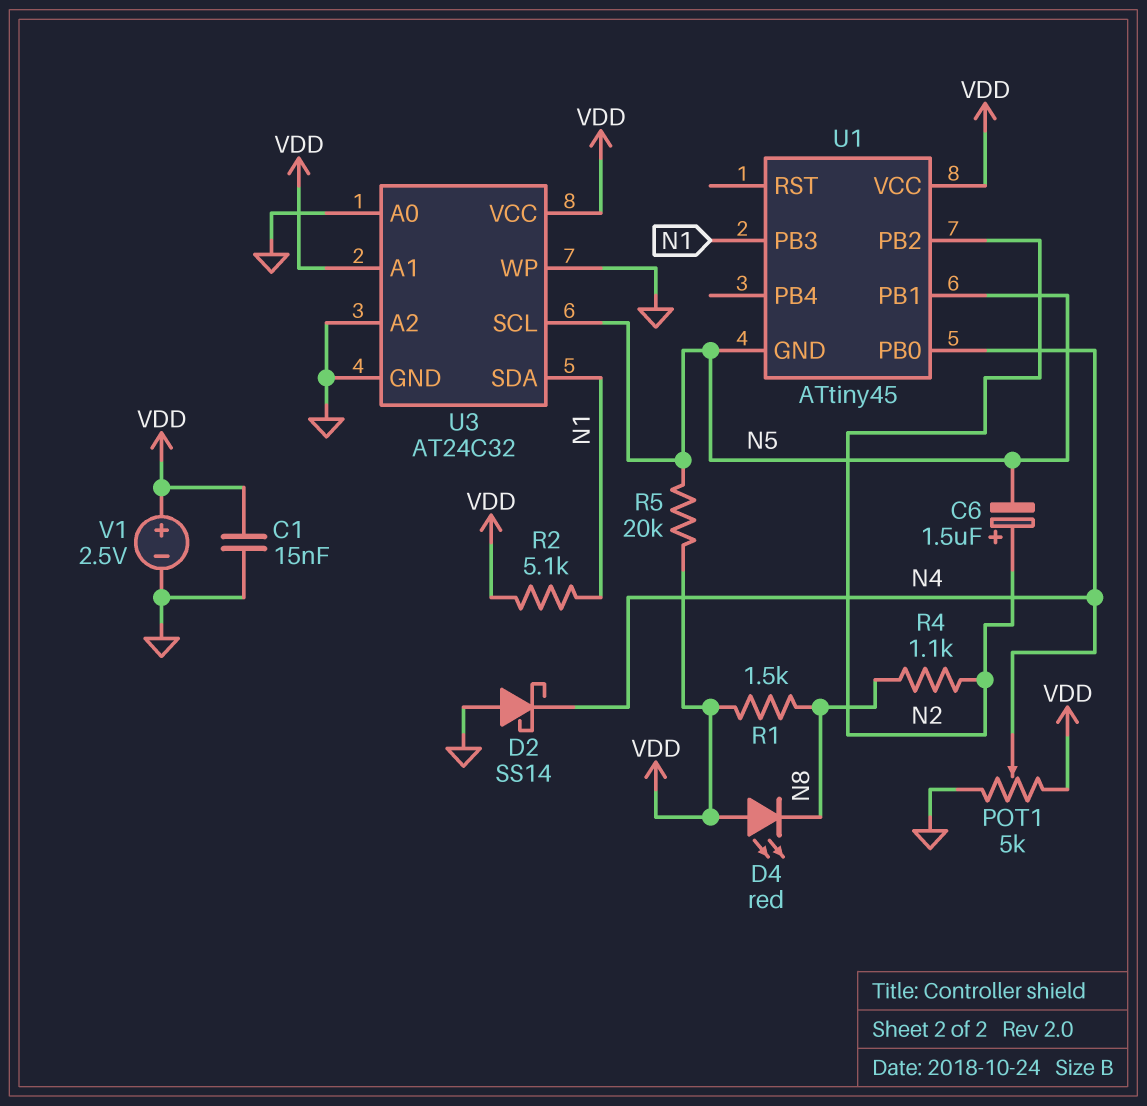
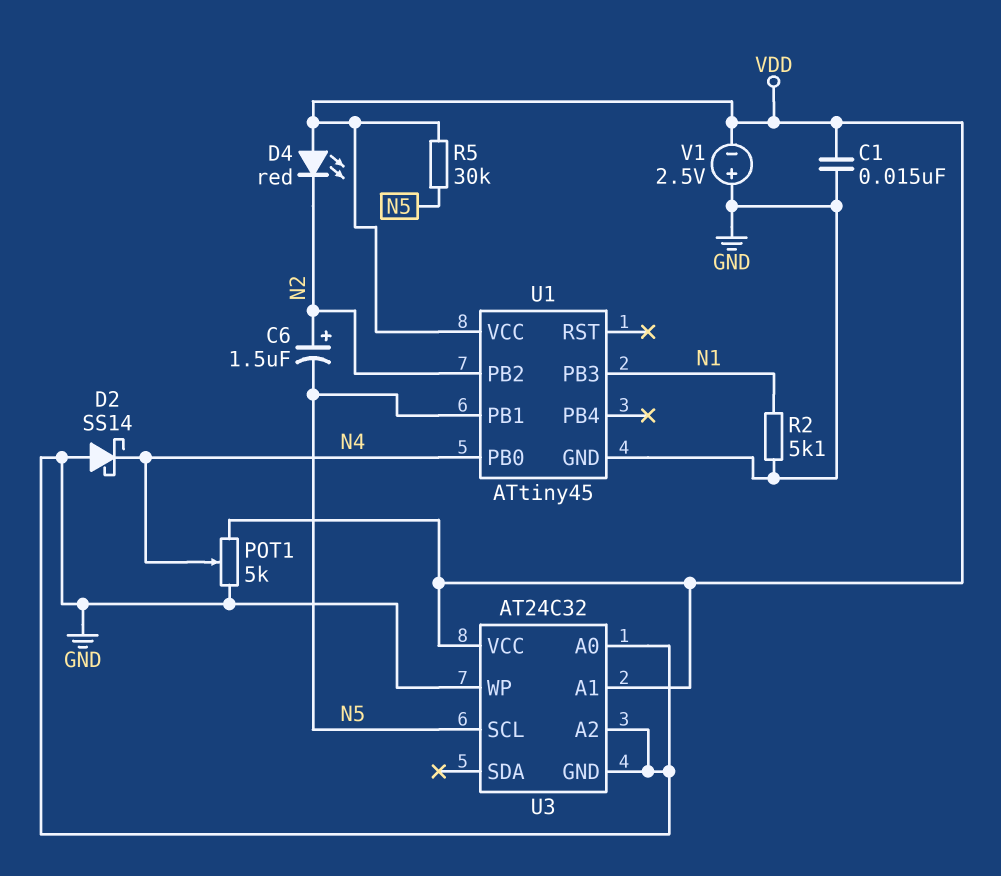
D4: LED red (A VDD, K N8) -> LED red (A VDD, K N2)
R1: 1.5k (N8, VDD) -> none
R2: 5.1k (N1, VDD) -> 5.1k (GND, N1)
R4: 1.1k (N2, N8) -> none
R5: 20k (N5, VDD) -> 30k (N5, VDD)
U1 pin GND: N5 -> GND
U3 pin SDA: N1 -> none
V1: 2.5V (plus VDD, minus GND) -> 2.5V (plus GND, minus VDD)

